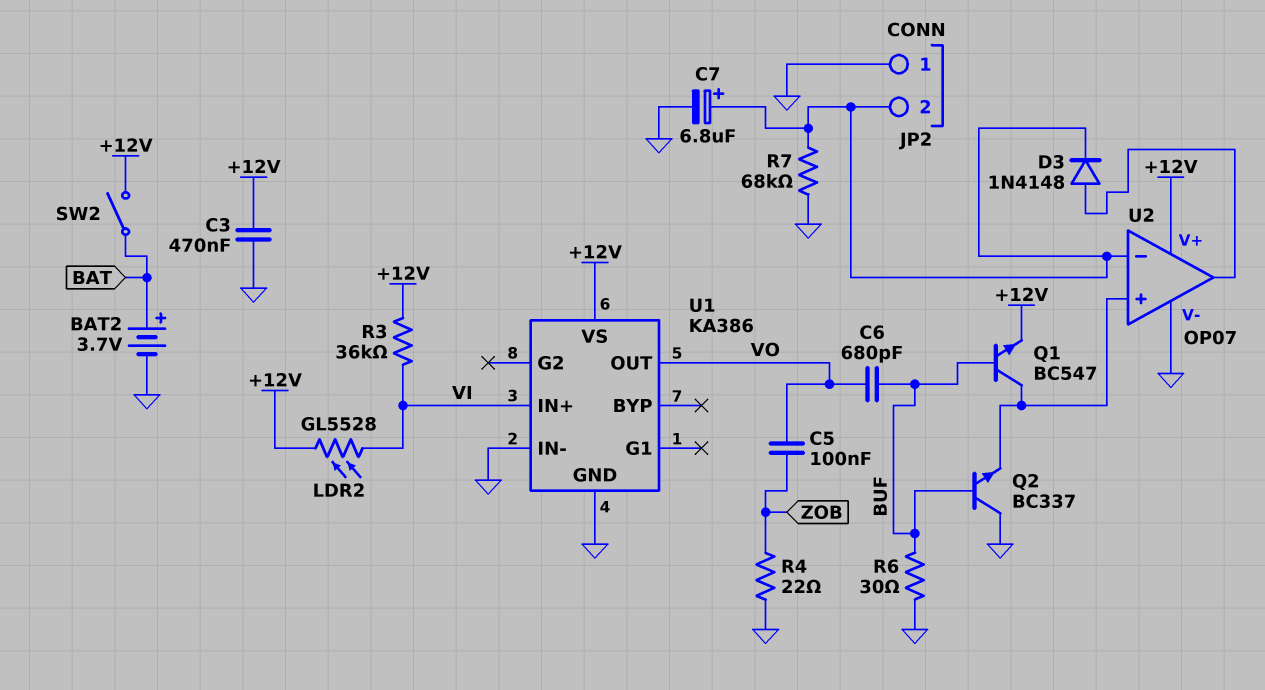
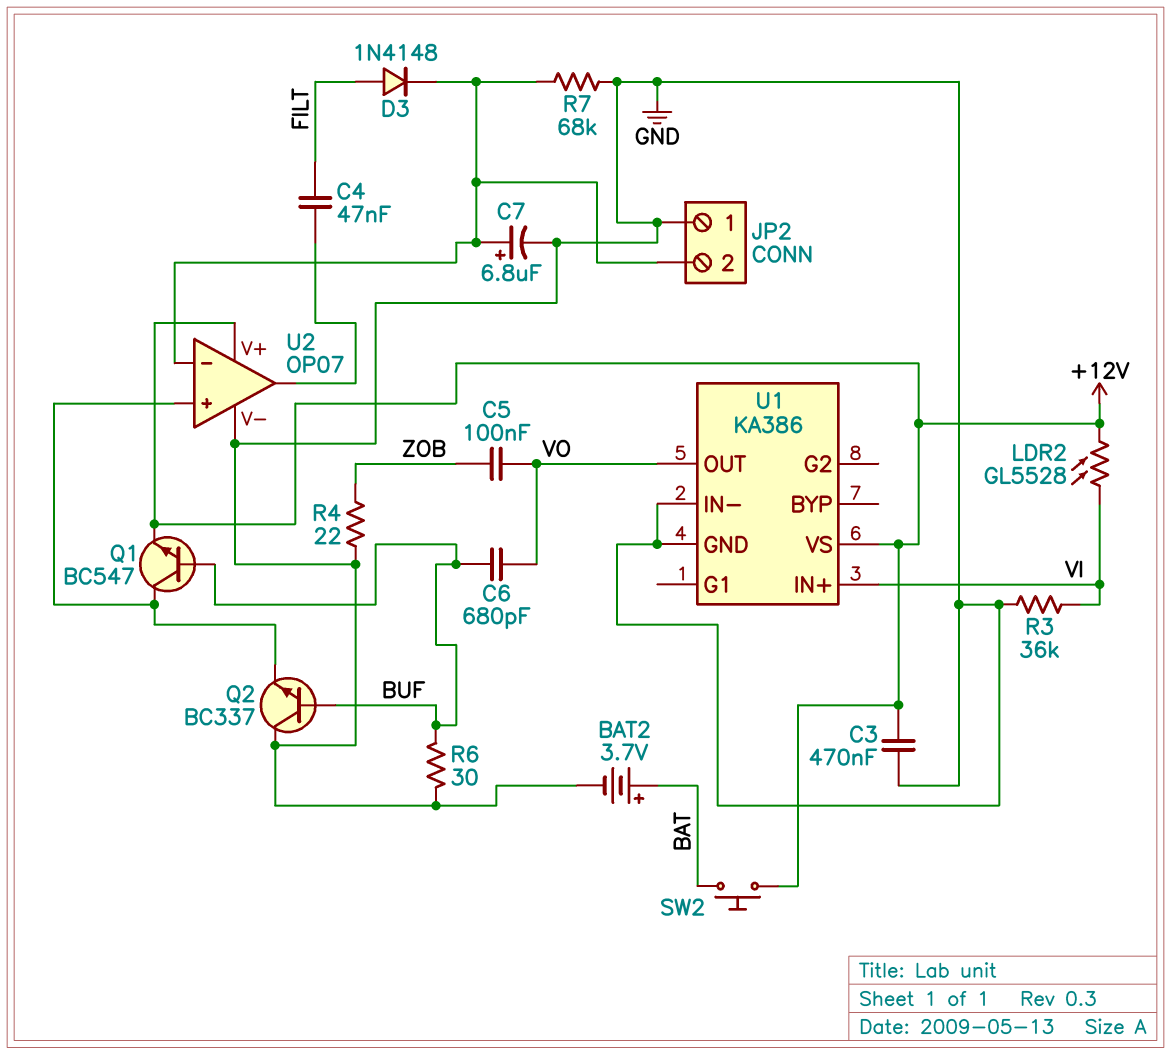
C4: none -> 47nF (FILT, U2/out)
D3: diode 1N4148 (A U2/out, K JP2/2) -> diode 1N4148 (A FILT, K JP2/2)
R3: 36k (+12V, VI) -> 36k (GND, VI)
SW2: switch (+12V, BAT) -> button (+12V, BAT)

